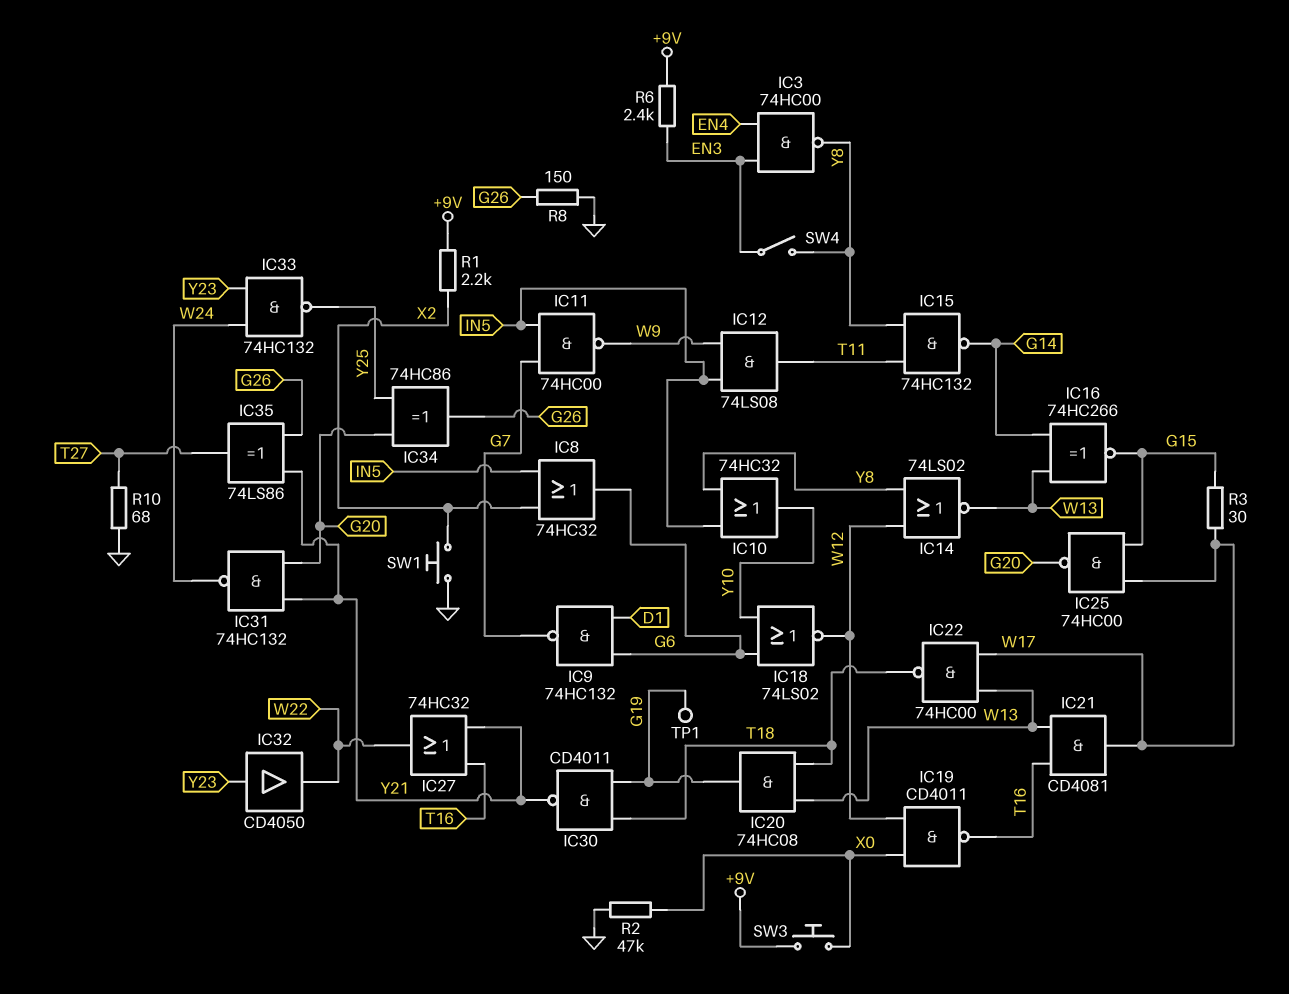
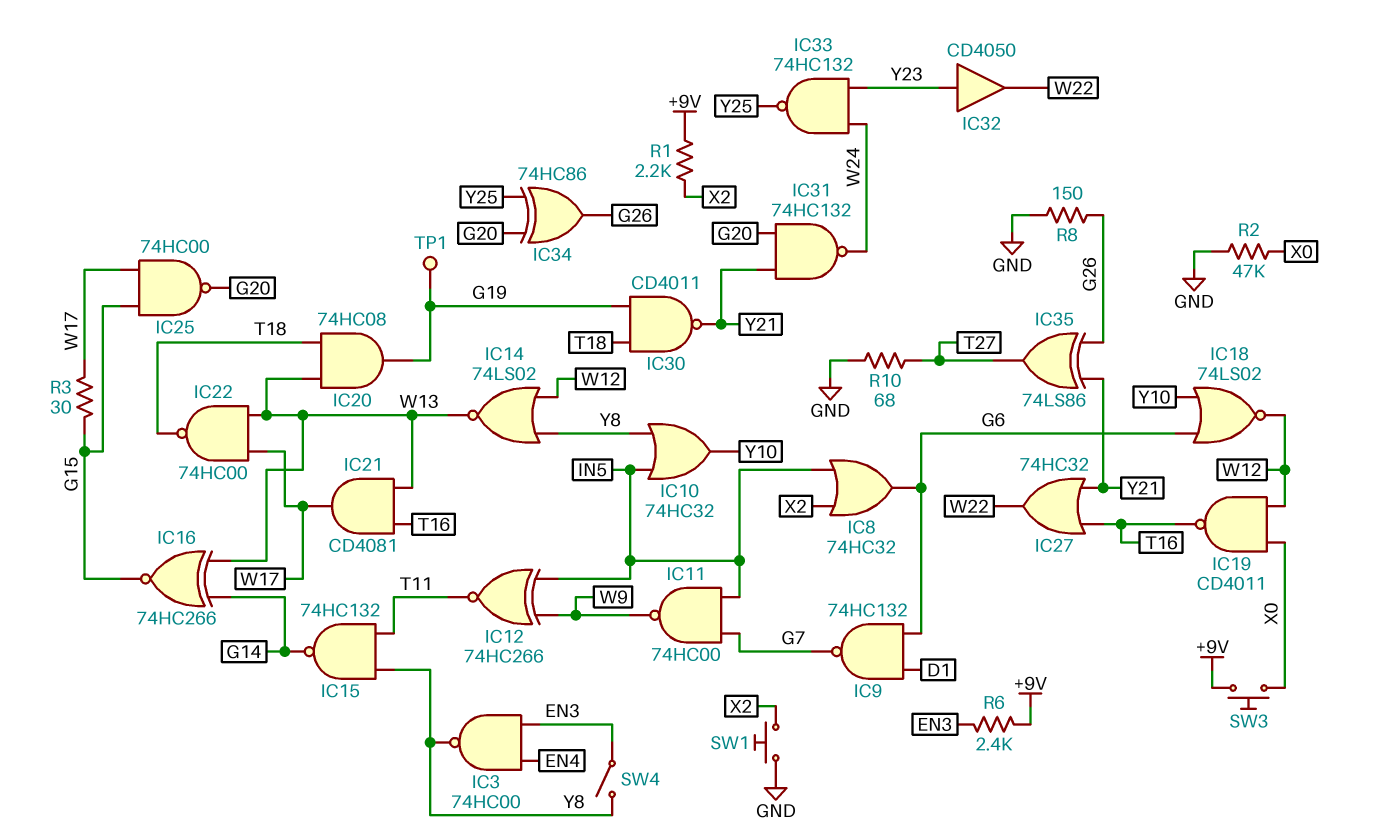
IC12: AND 74LS08 (in IN5, in W9, out T11) -> XNOR 74HC266 (in IN5, in W9, out T11)

